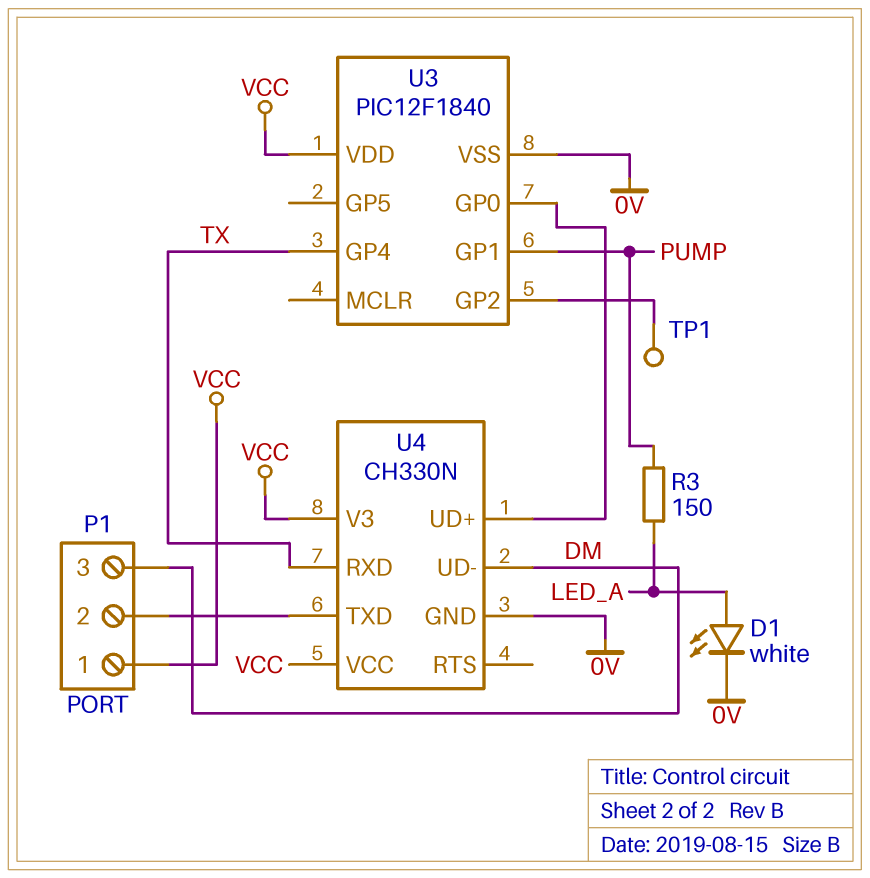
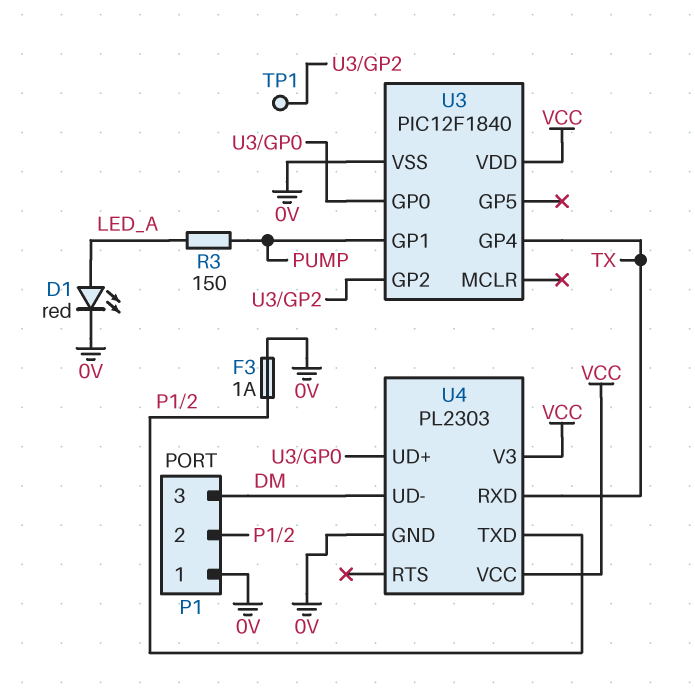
D1: LED white (A LED_A, K 0V) -> LED red (A LED_A, K 0V)
F3: none -> 1A (0V, P1/2)
P1 pin 1: VCC -> 0V
U4: CH330N -> PL2303

